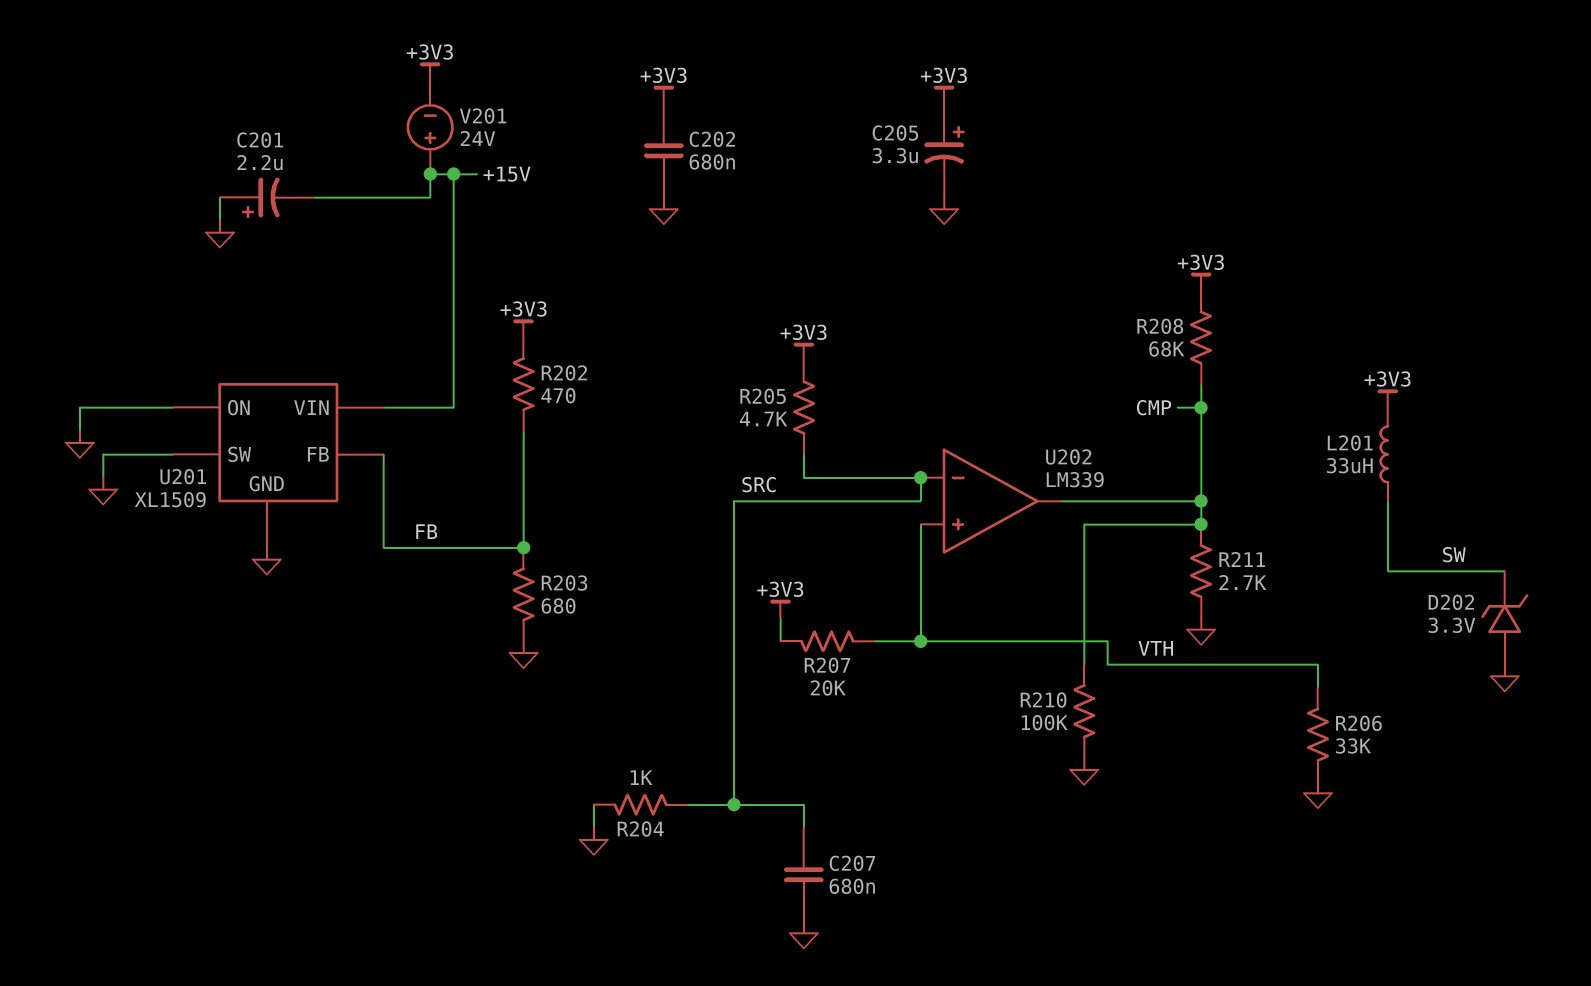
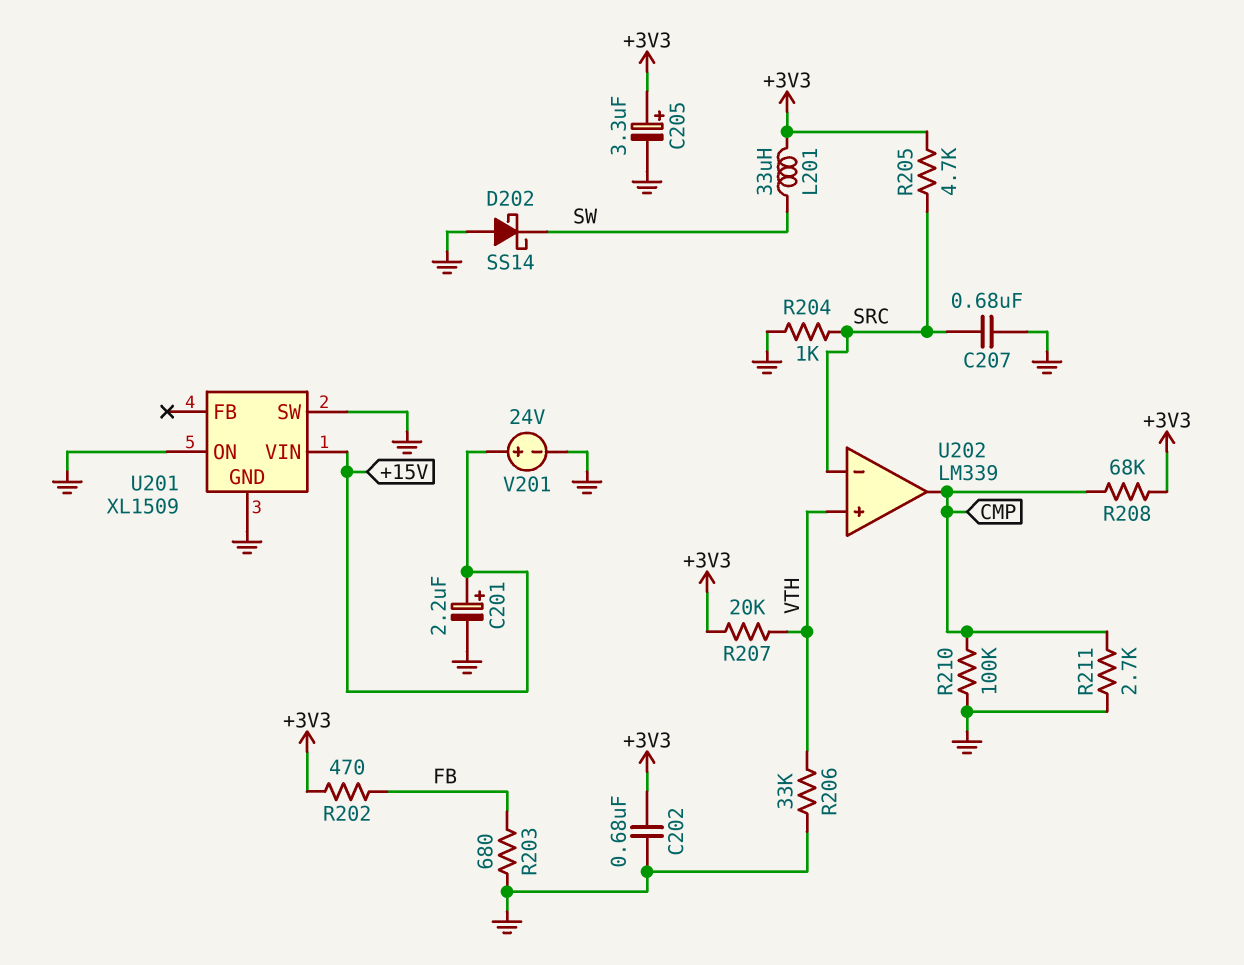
C201: 2.2uF (plus GND, minus +15V) -> 2.2uF (plus +15V, minus GND)
D202: zener 3.3V (A GND, K SW) -> schottky SS14 (A GND, K SW)
U201 pin FB: FB -> none
V201: 24V (plus +15V, minus +3V3) -> 24V (plus +15V, minus GND)

